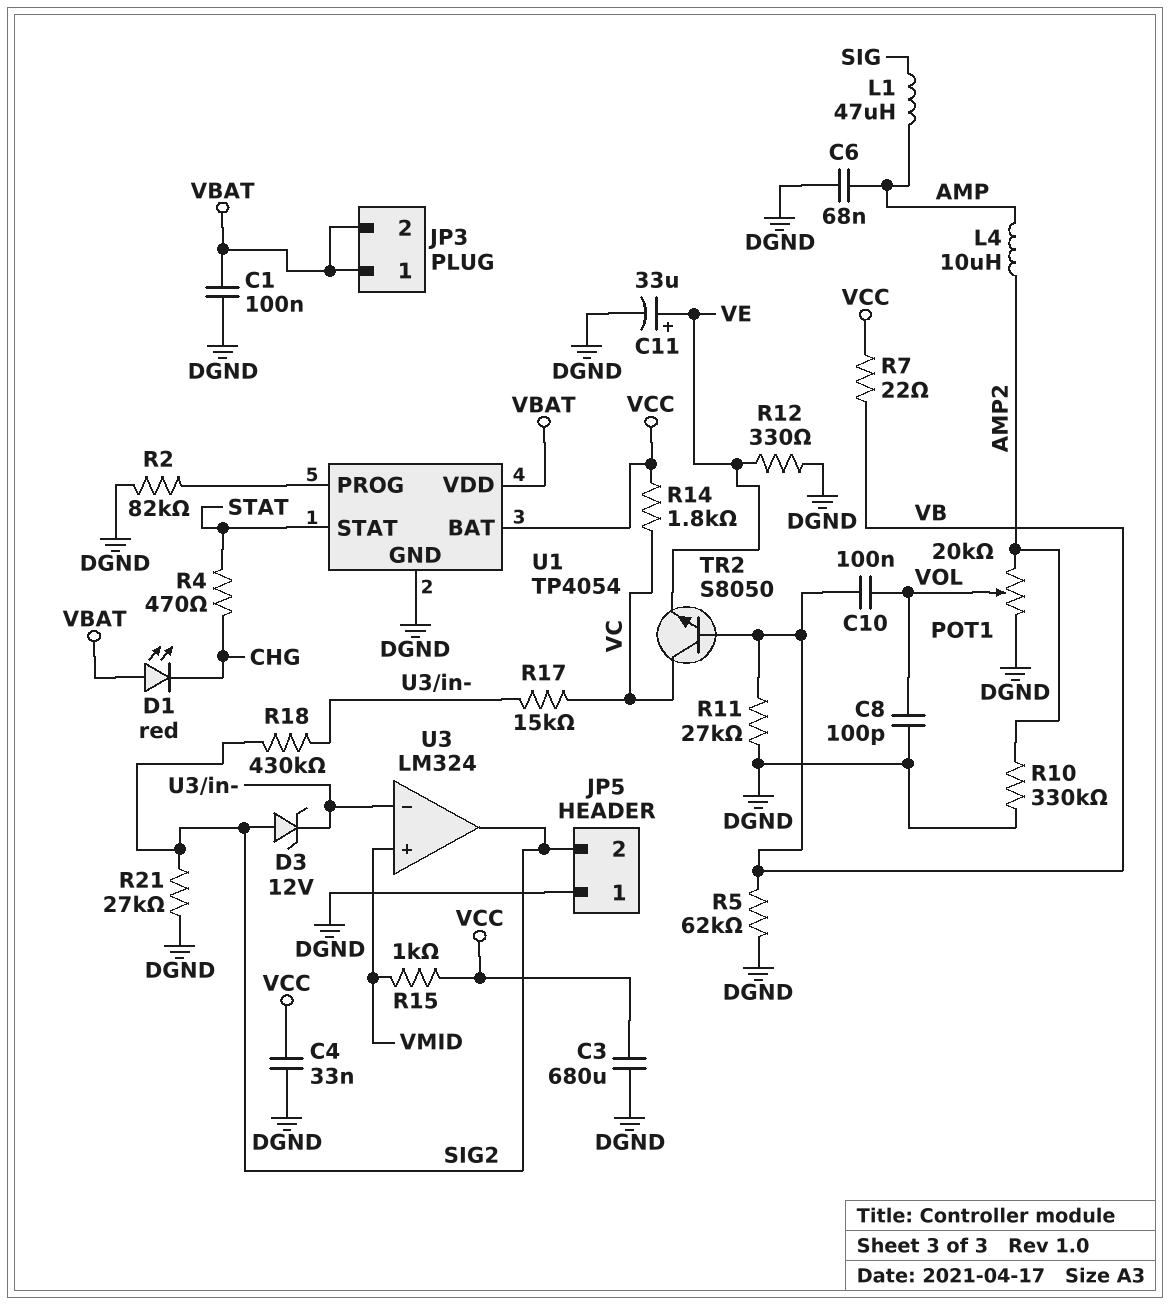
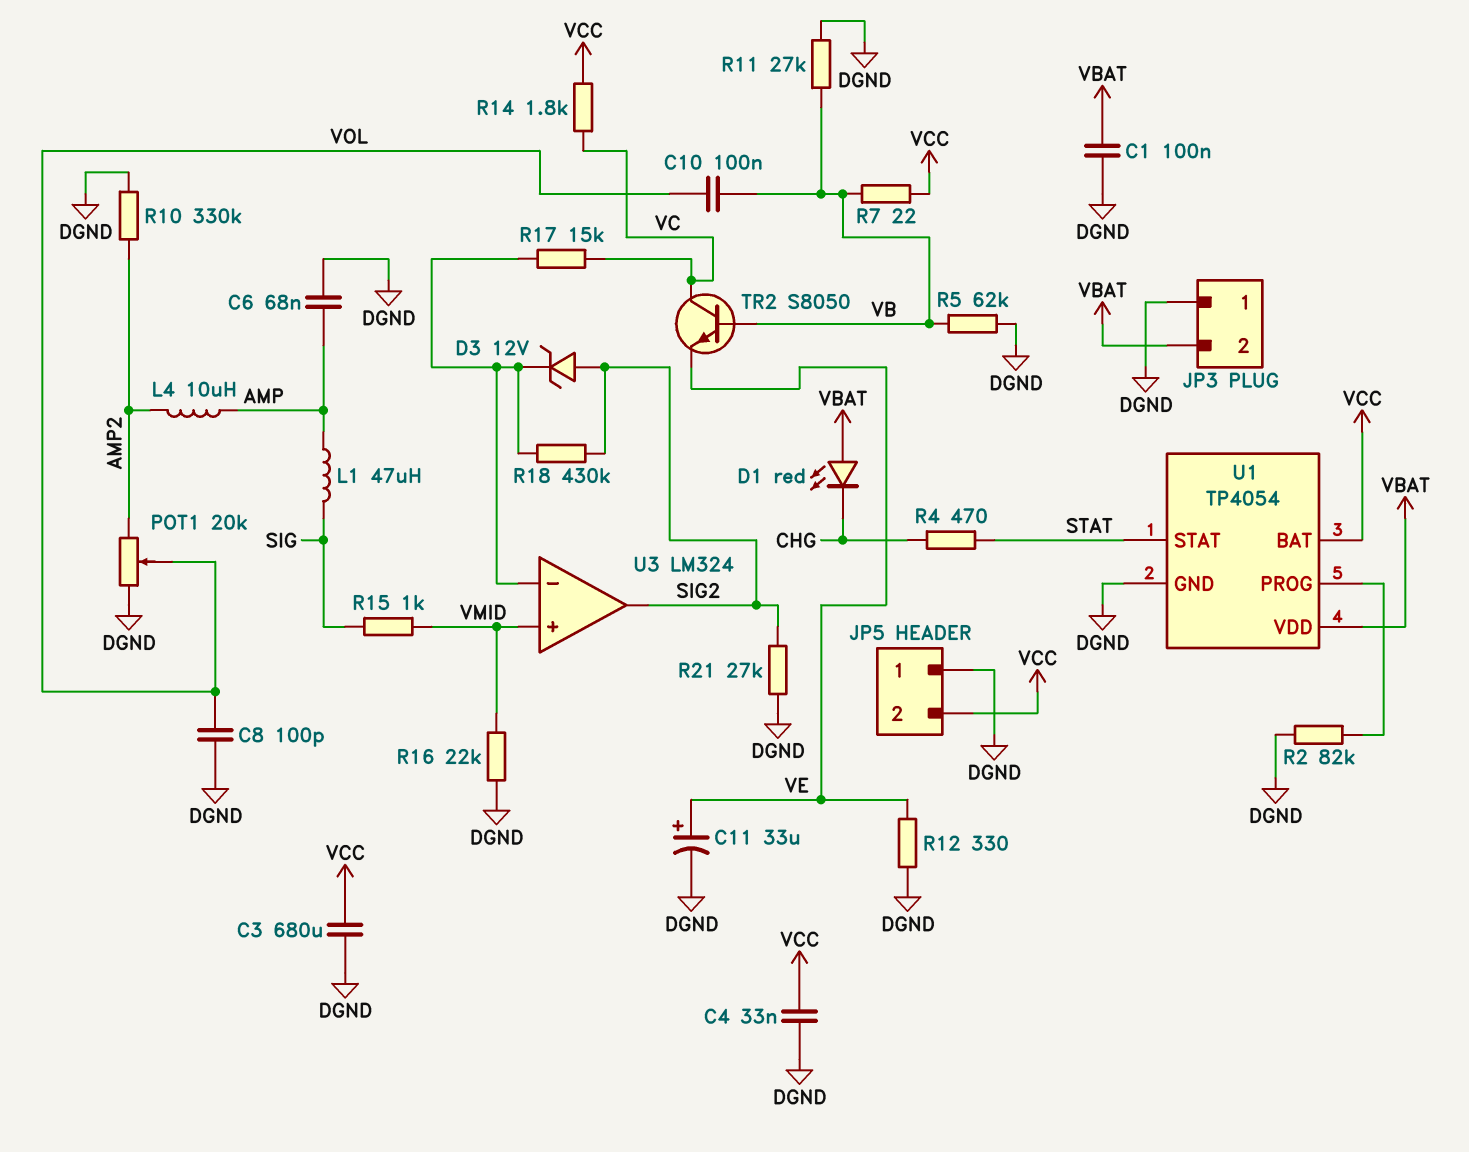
JP3 pin 1: VBAT -> DGND
JP5 pin 2: SIG2 -> VCC
R15: 1k (VCC, VMID) -> 1k (SIG, VMID)
R16: none -> 22k (DGND, VMID)

